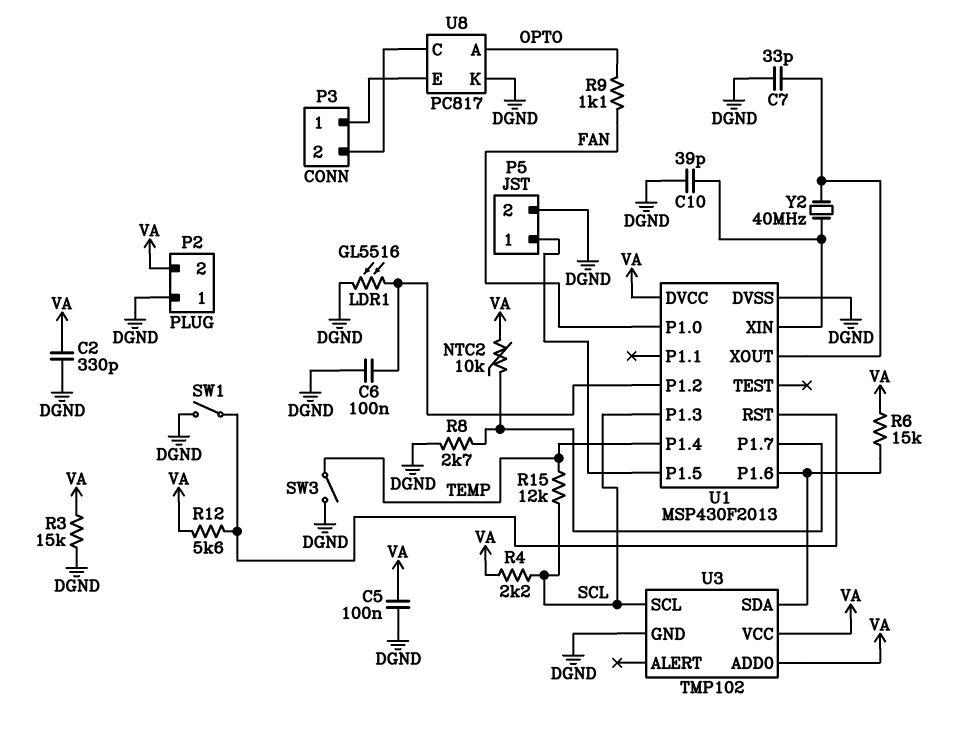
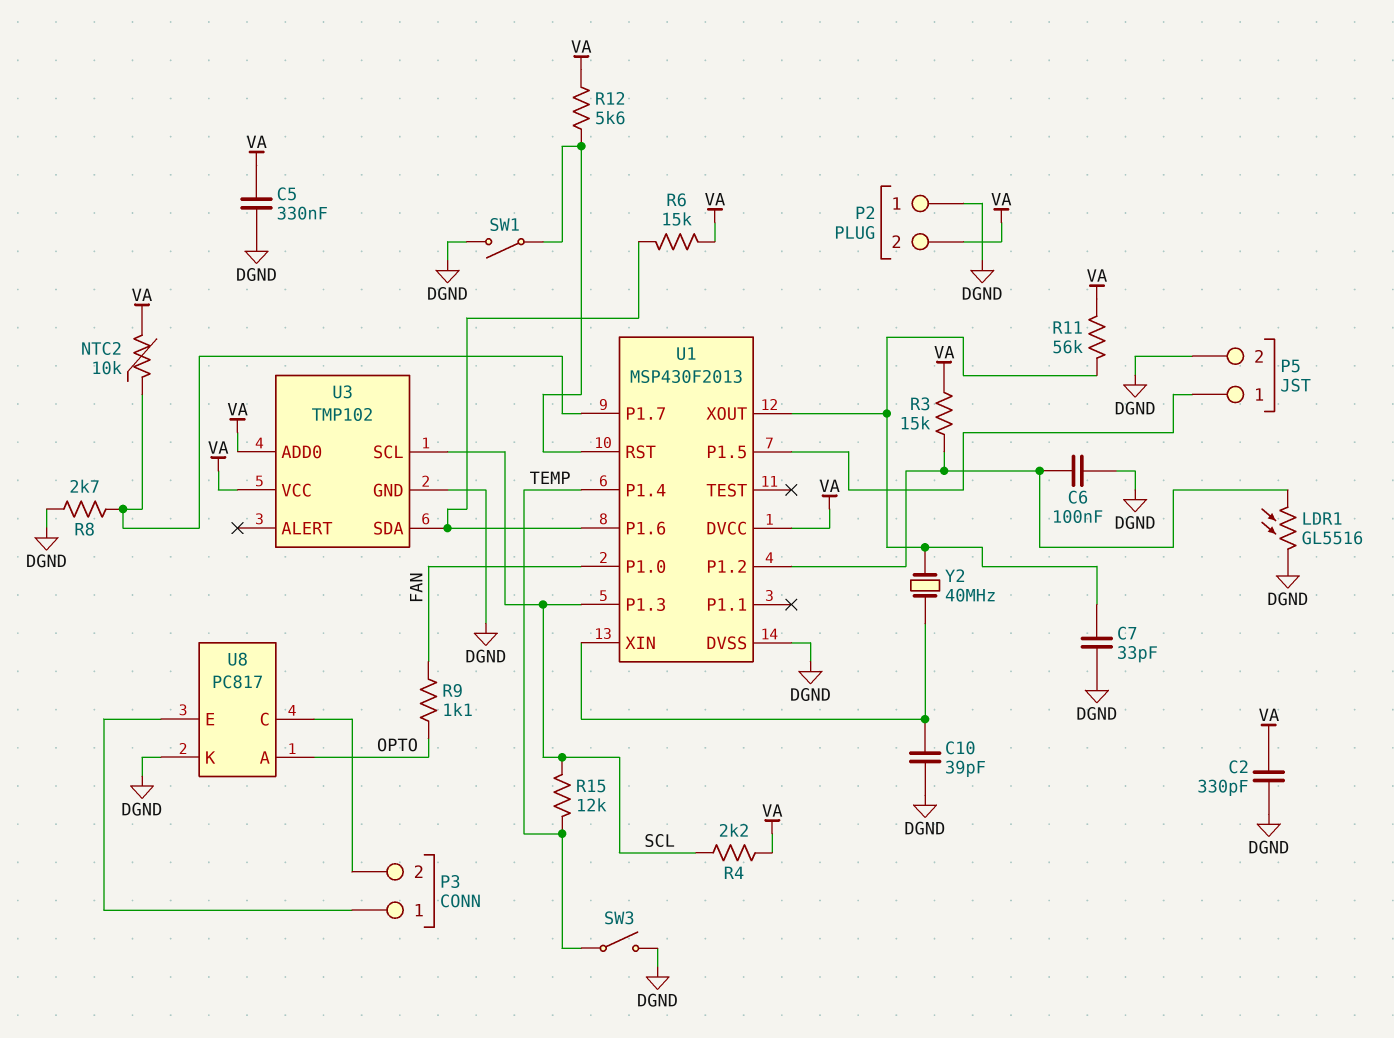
C5: 100nF (DGND, VA) -> 330nF (DGND, VA)
R3: 15k (DGND, VA) -> 15k (U1/P1.2, VA)
R11: none -> 56k (U1/XOUT, VA)

